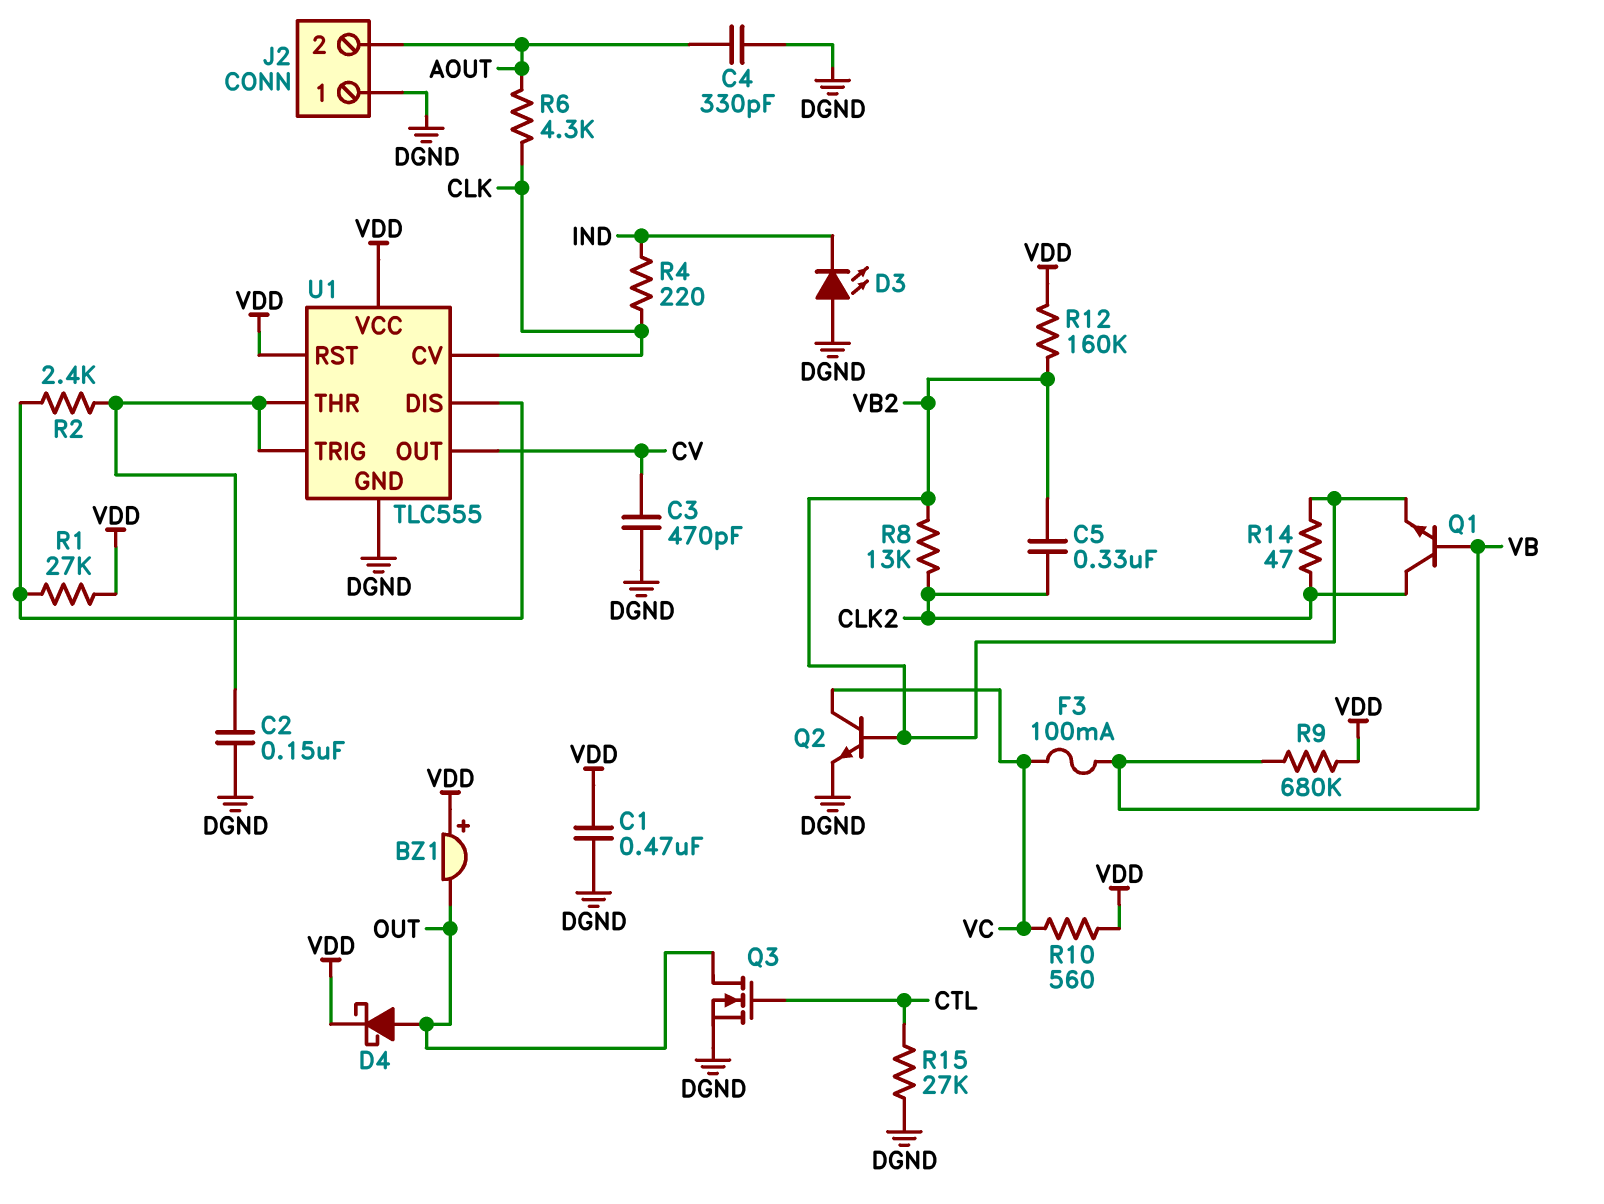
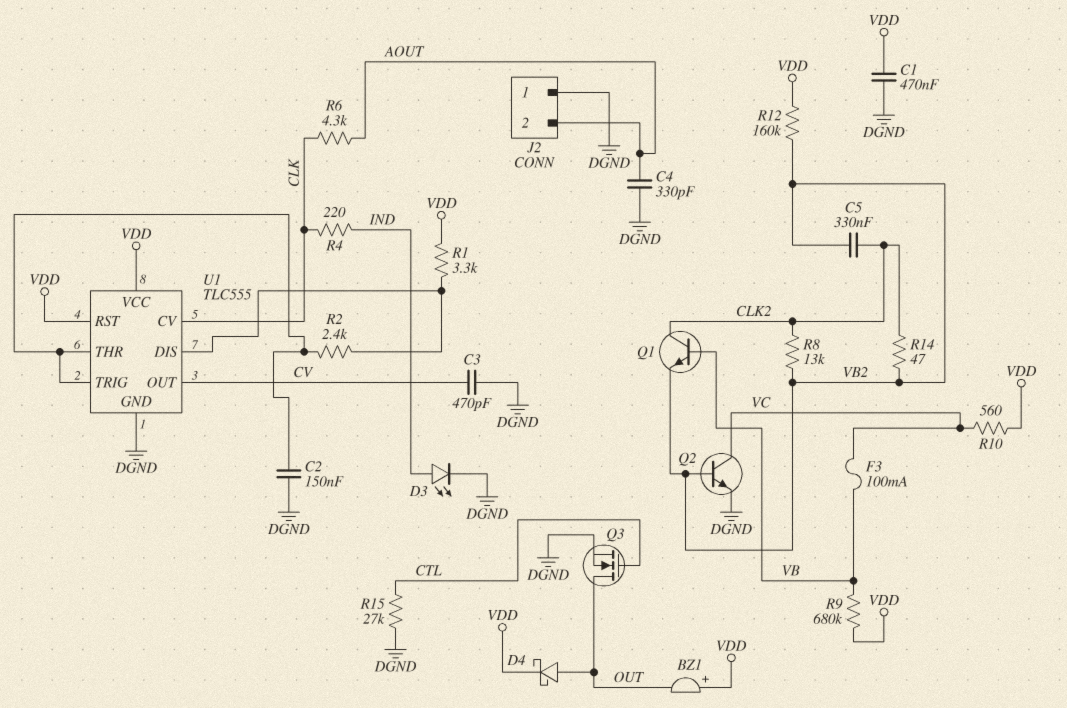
D3: LED (A DGND, K IND) -> LED (A IND, K DGND)
R1: 27k (U1/DIS, VDD) -> 3.3k (U1/DIS, VDD)

